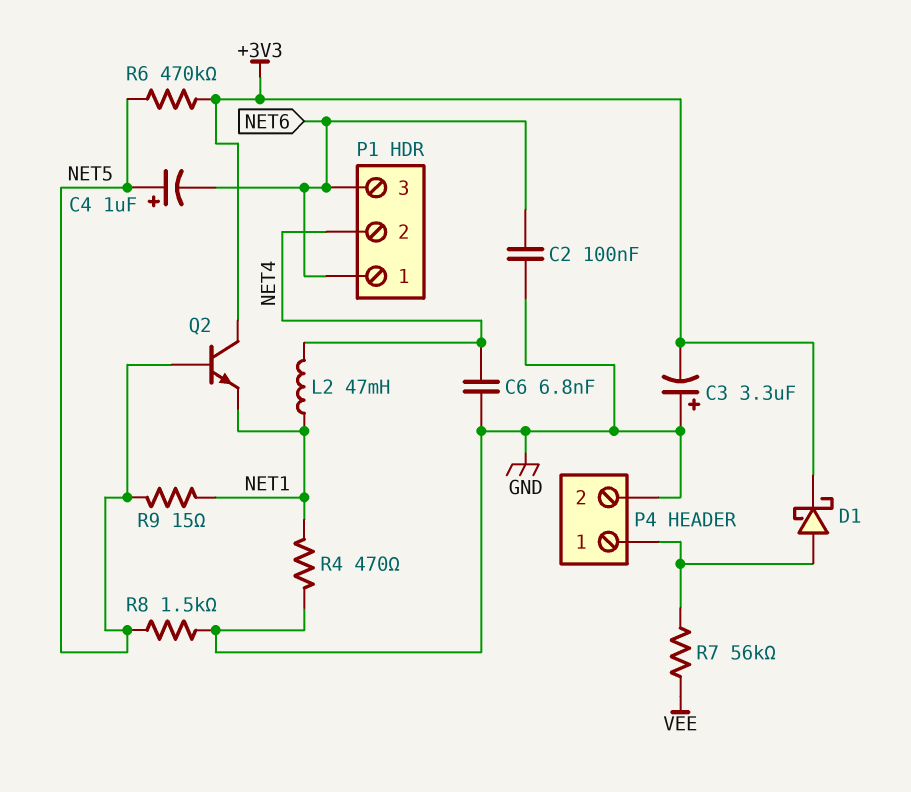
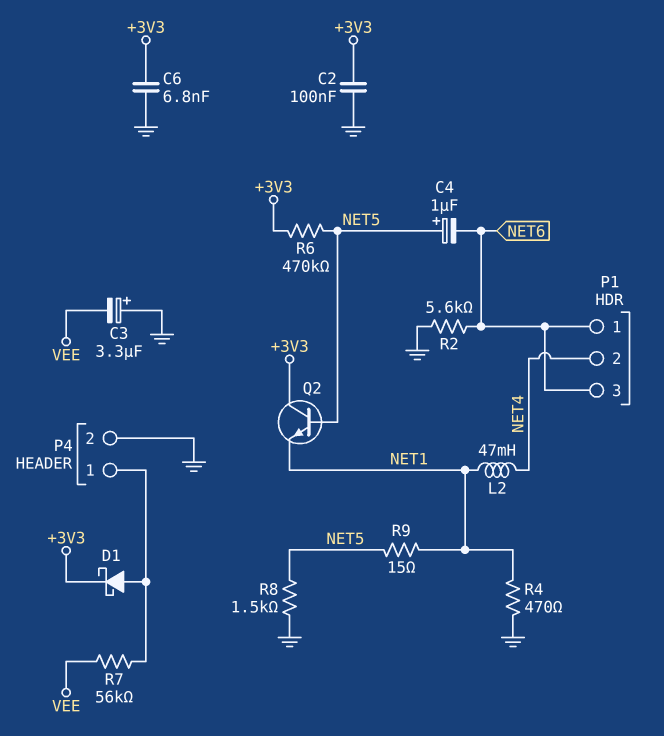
C2: 100nF (GND, NET6) -> 100nF (+3V3, GND)
C3: 3.3uF (plus GND, minus +3V3) -> 3.3uF (plus GND, minus VEE)
C6: 6.8nF (GND, NET4) -> 6.8nF (+3V3, GND)
R2: none -> 5.6k (GND, NET6)

